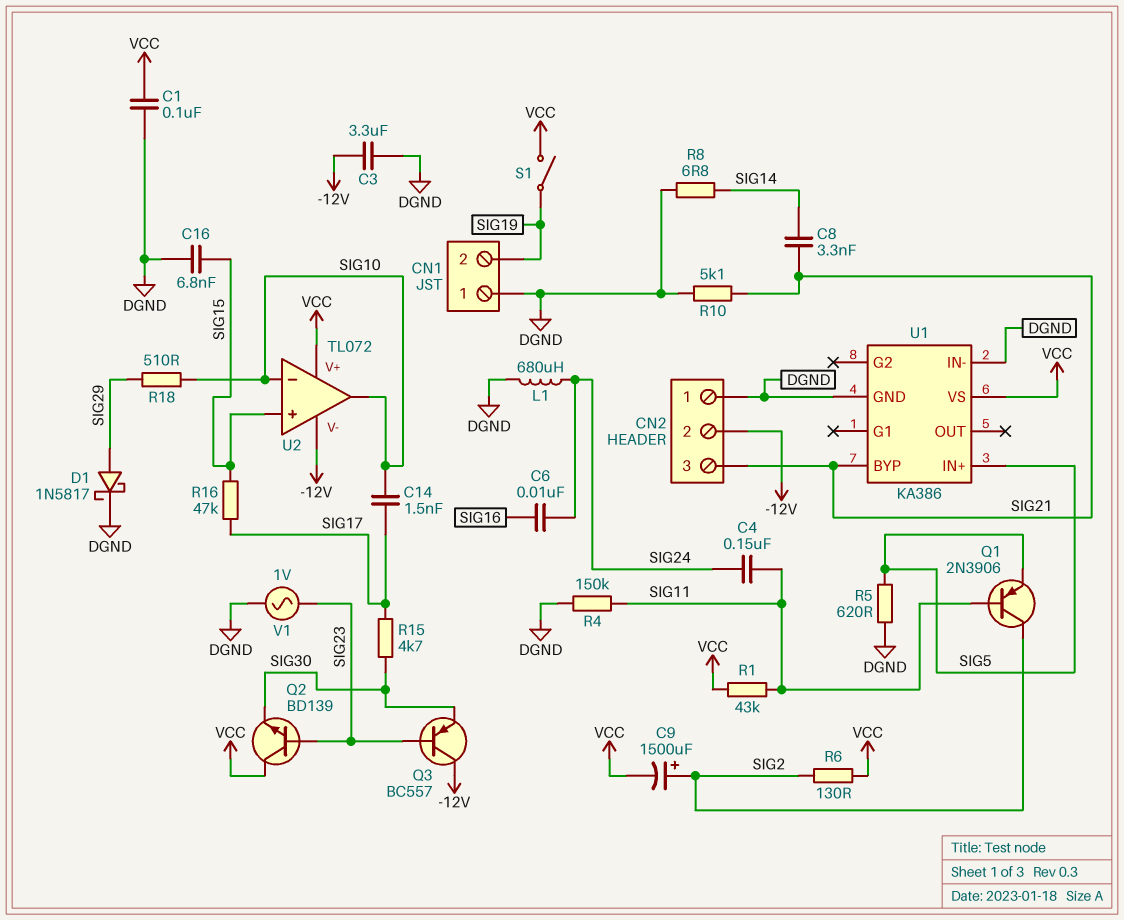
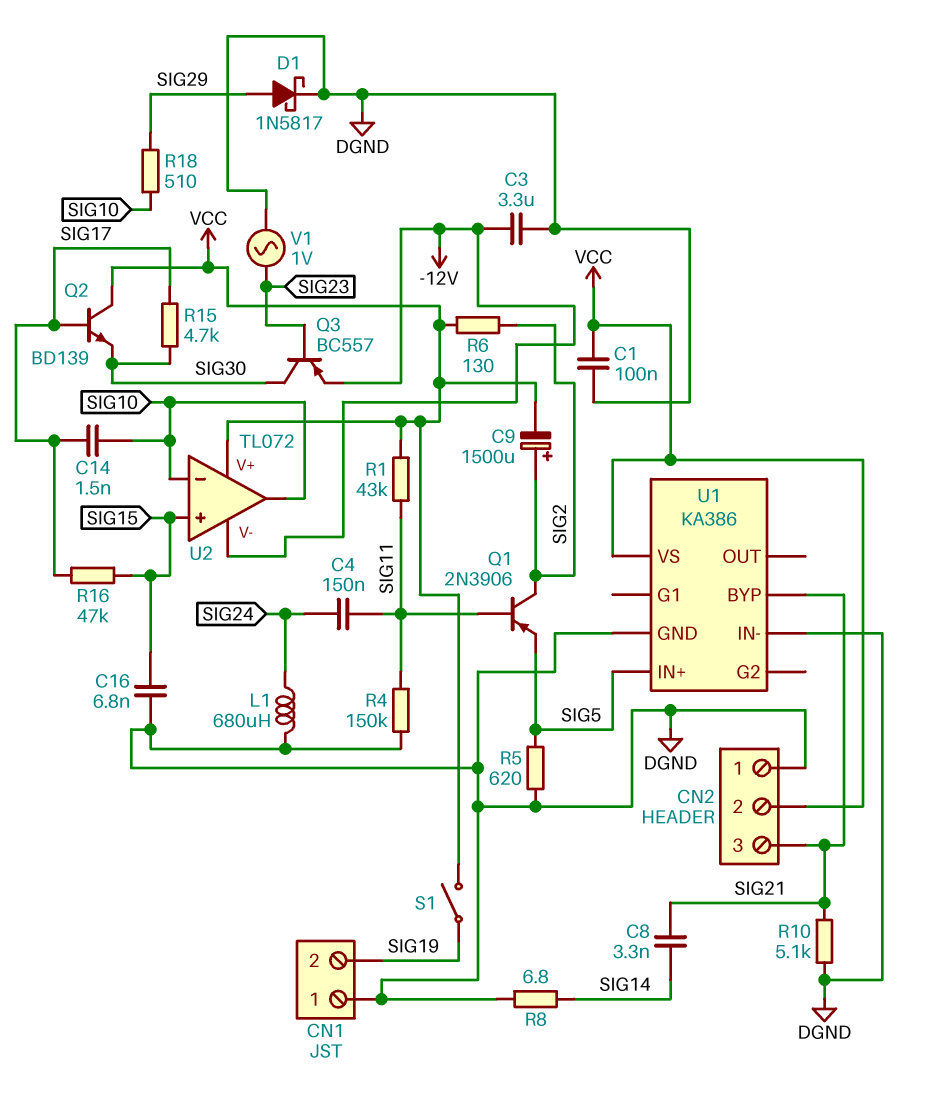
C6: 10nF (SIG16, SIG24) -> none
CN2 pin 2: -12V -> VCC
Q2: NPN BD139 (B SIG23, C VCC, E SIG30) -> NPN BD139 (B SIG17, C VCC, E SIG30)
Q3: PNP BC557 (B SIG23, C -12V, E SIG30) -> PNP BC557 (B SIG23, C SIG30, E -12V)

